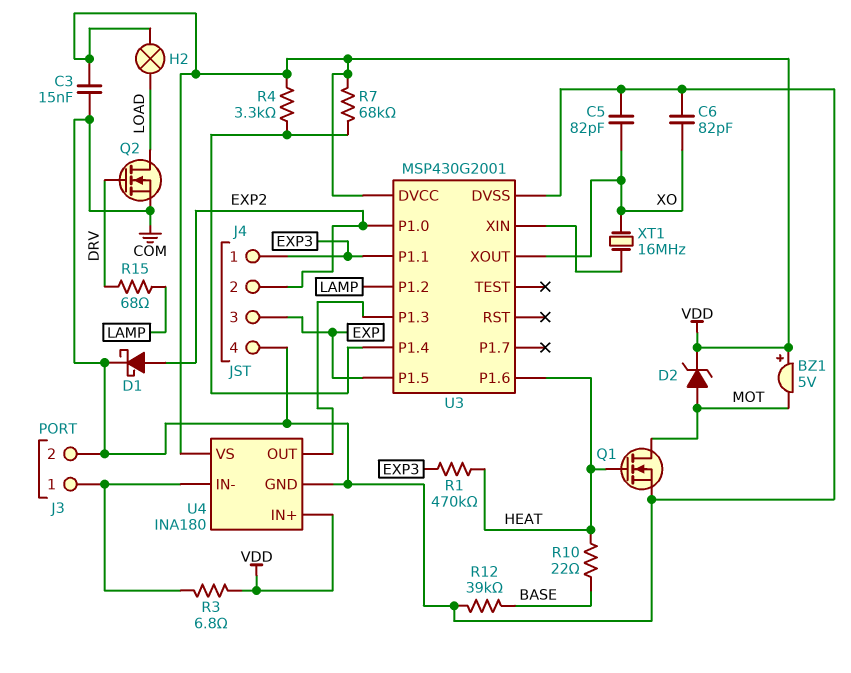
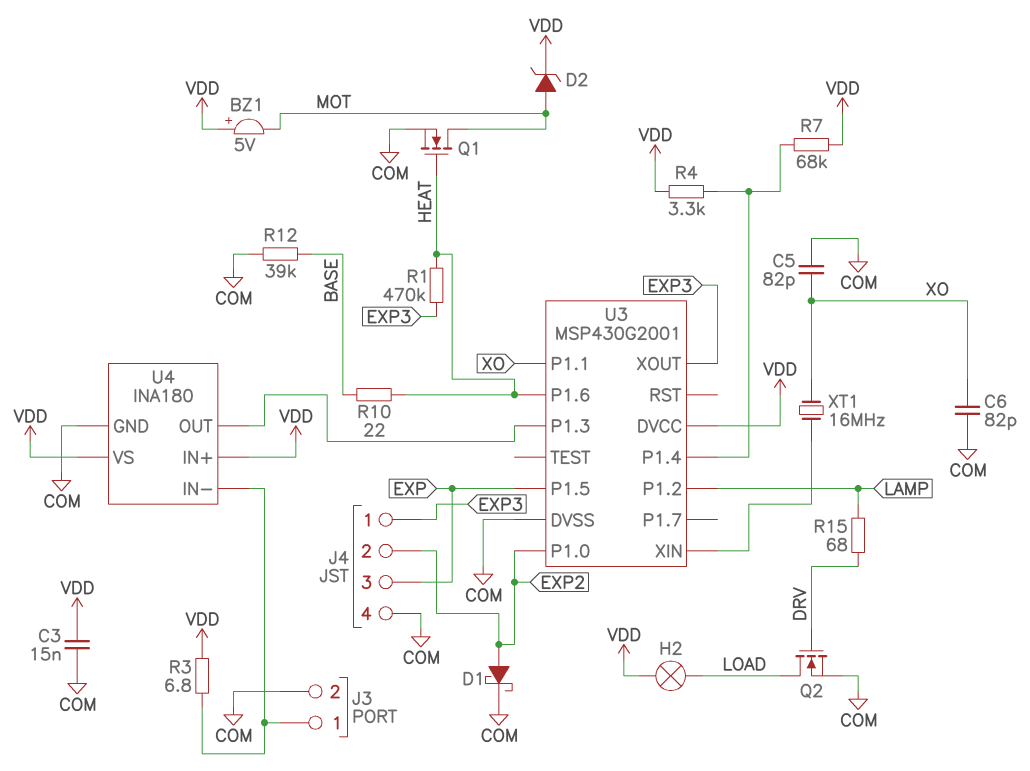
U3 pin P1.1: EXP3 -> XO
U3 pin XOUT: XO -> EXP3

